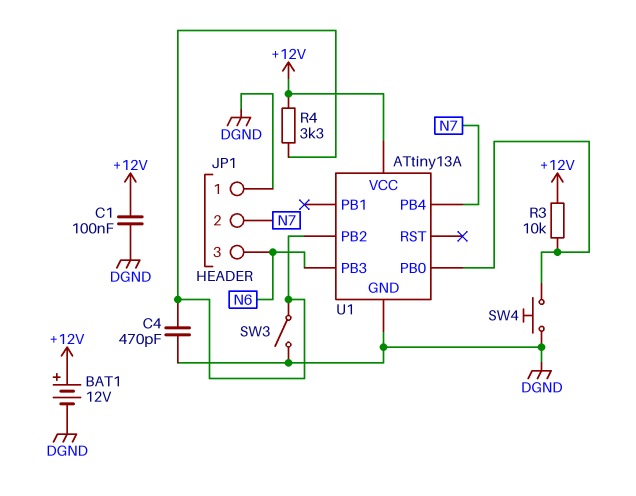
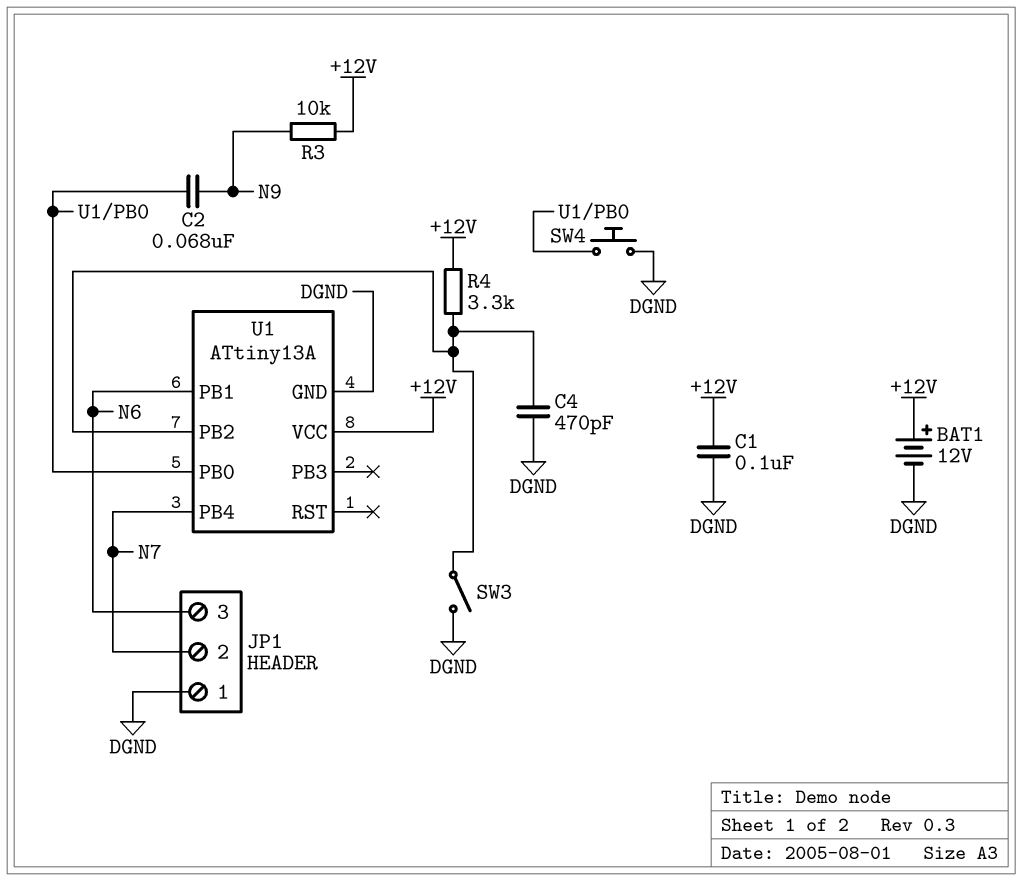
C2: none -> 68nF (N9, U1/PB0)
R3: 10k (+12V, U1/PB0) -> 10k (+12V, N9)
U1 pin PB1: none -> N6
U1 pin PB3: N6 -> none

